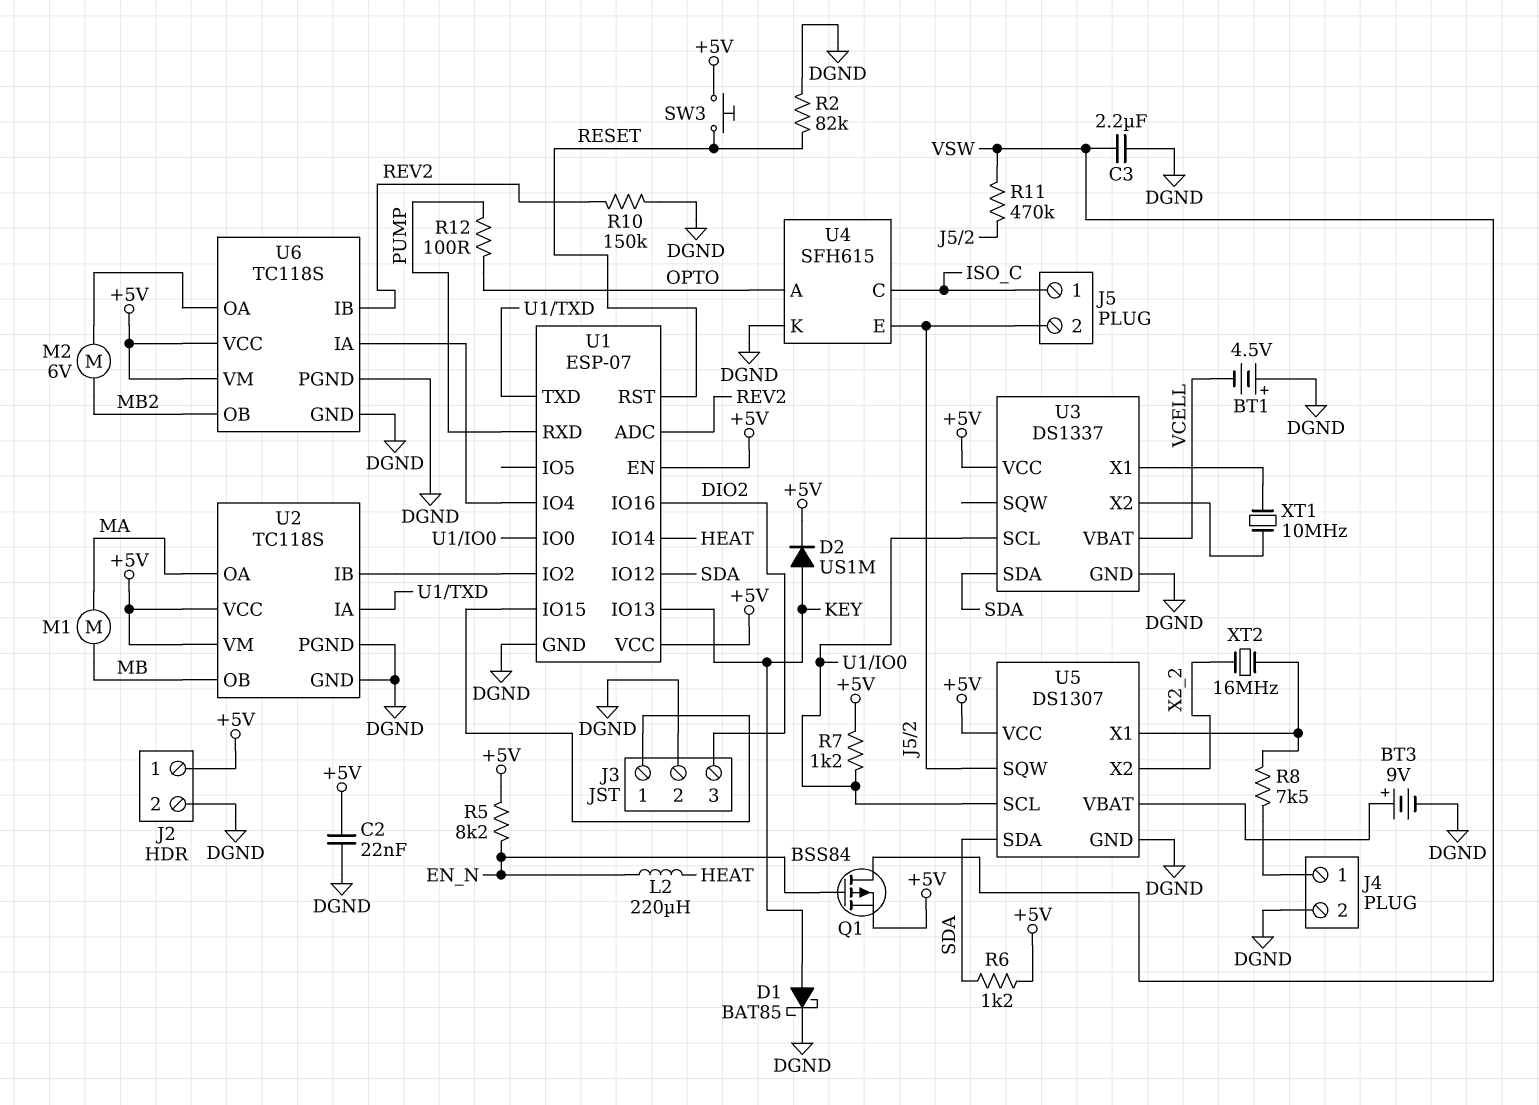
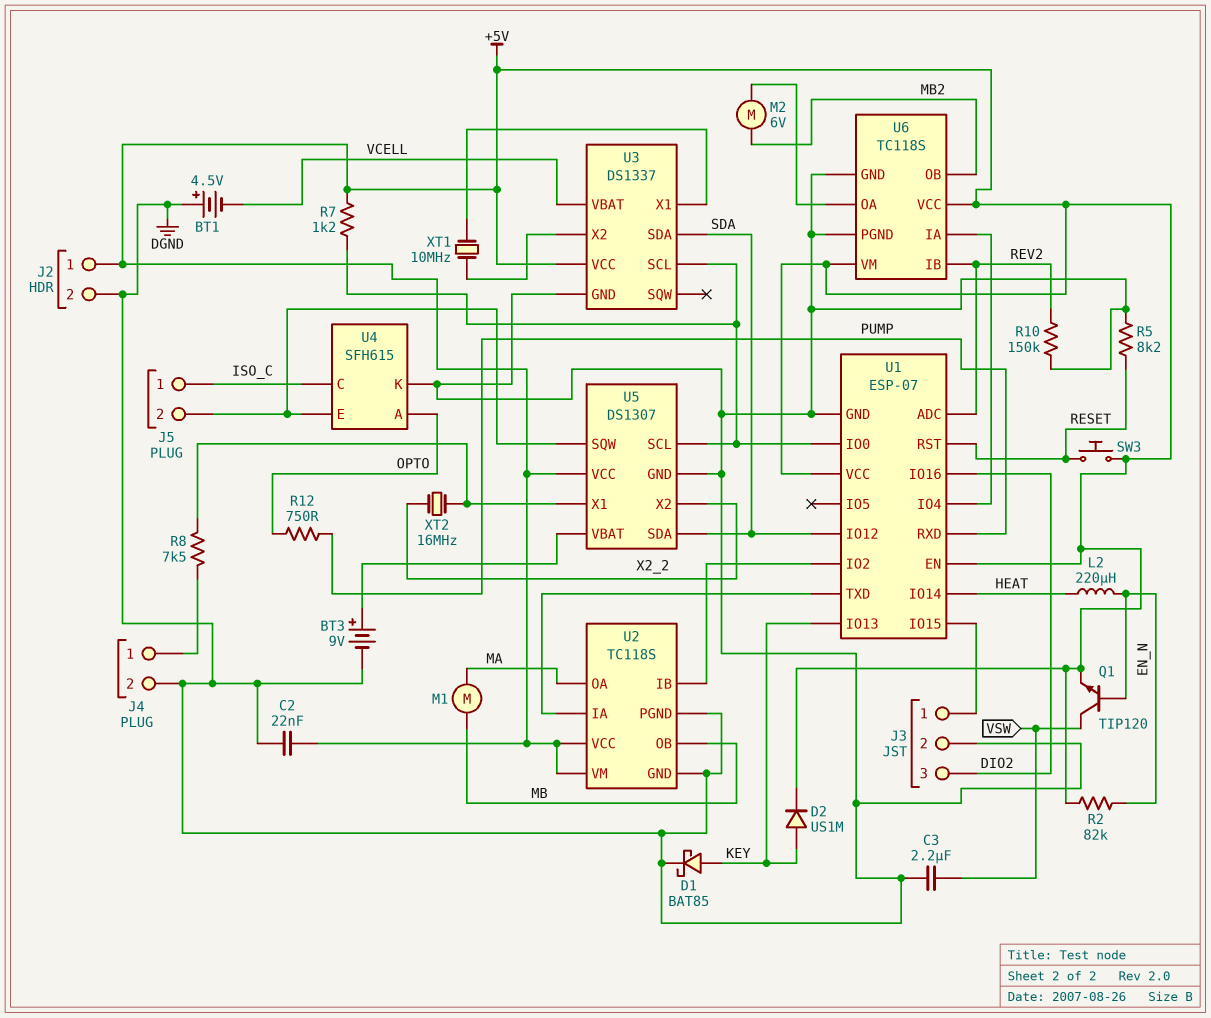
Q1: PMOS BSS84 (G EN_N, D VSW, S +5V) -> NPN TIP120 (B EN_N, C VSW, E +5V)
R2: 82k (DGND, RESET) -> 82k (+5V, EN_N)
R5: 8.2k (+5V, EN_N) -> 8.2k (DGND, RESET)
R6: 1.2k (+5V, SDA) -> none
R11: 470k (J5/2, VSW) -> none
R12: 100 (OPTO, PUMP) -> 750 (OPTO, PUMP)

